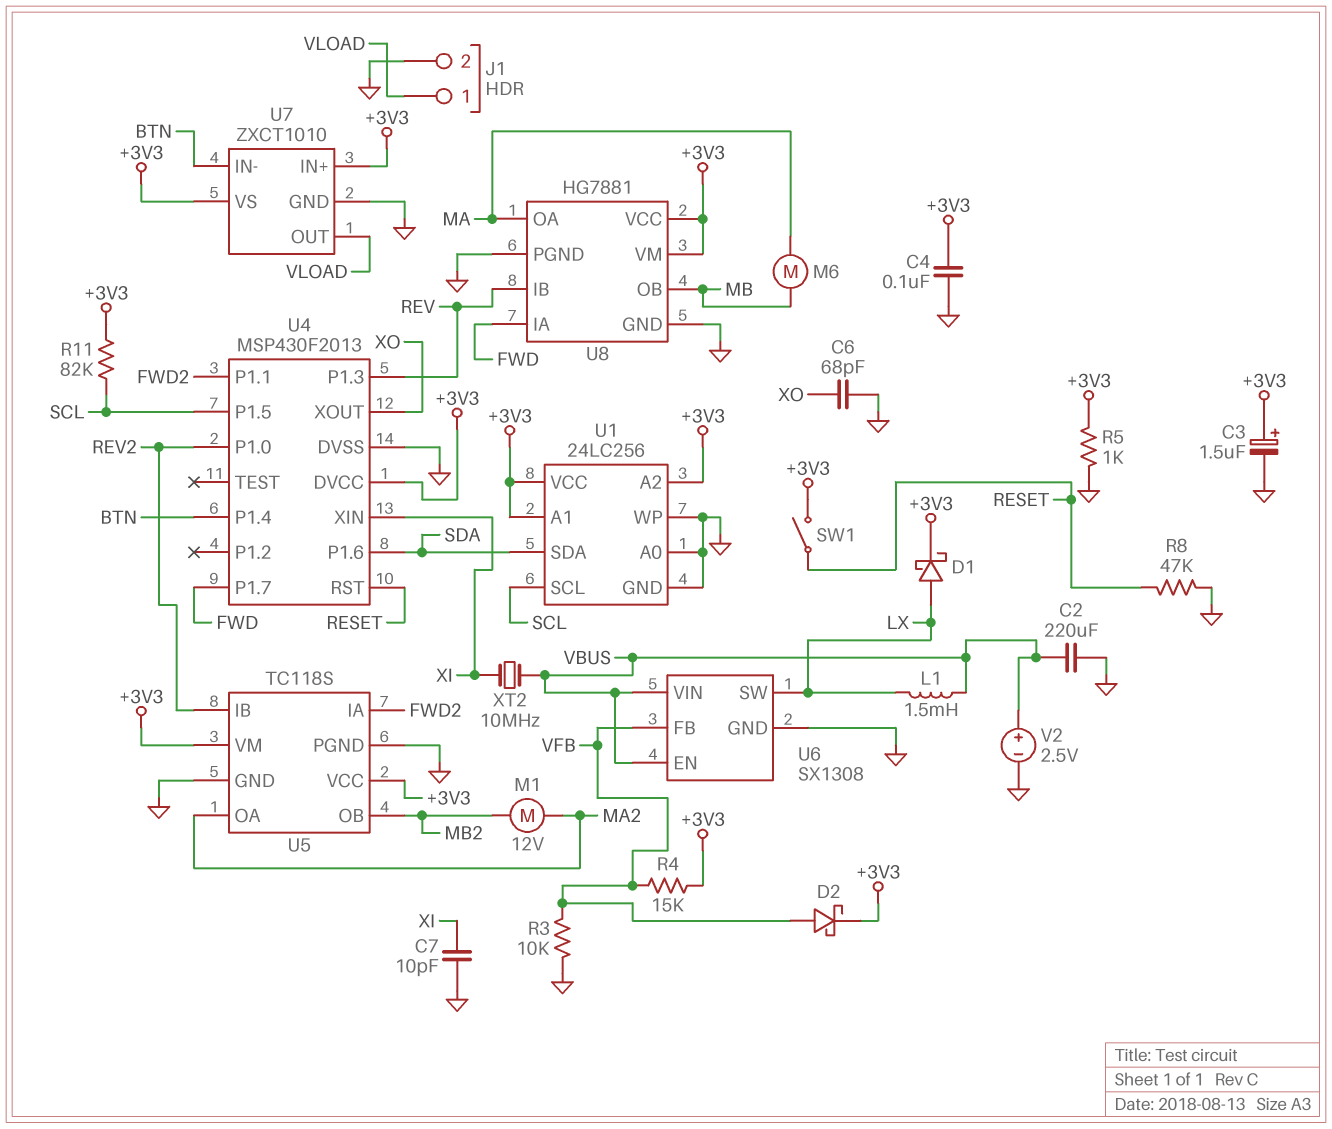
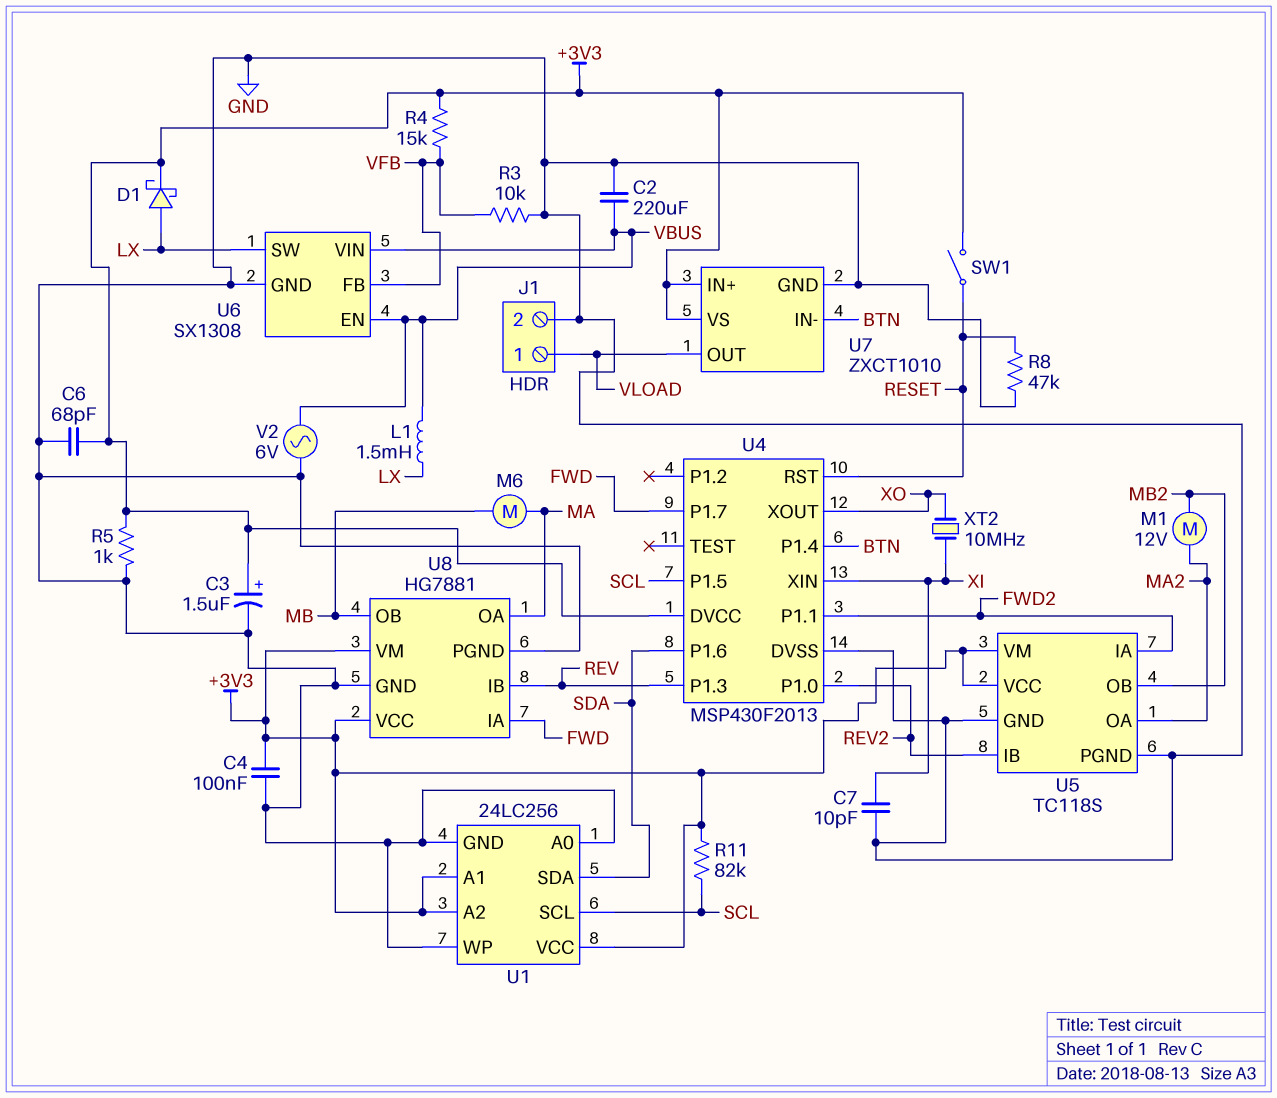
C6: 68pF (GND, XO) -> 68pF (+3V3, GND)
D2: schottky (A VFB, K +3V3) -> none
V2: 2.5V (plus VBUS, minus GND) -> AC 6V (GND, VBUS)
XT2: 10MHz (VBUS, XI) -> 10MHz (XI, XO)

